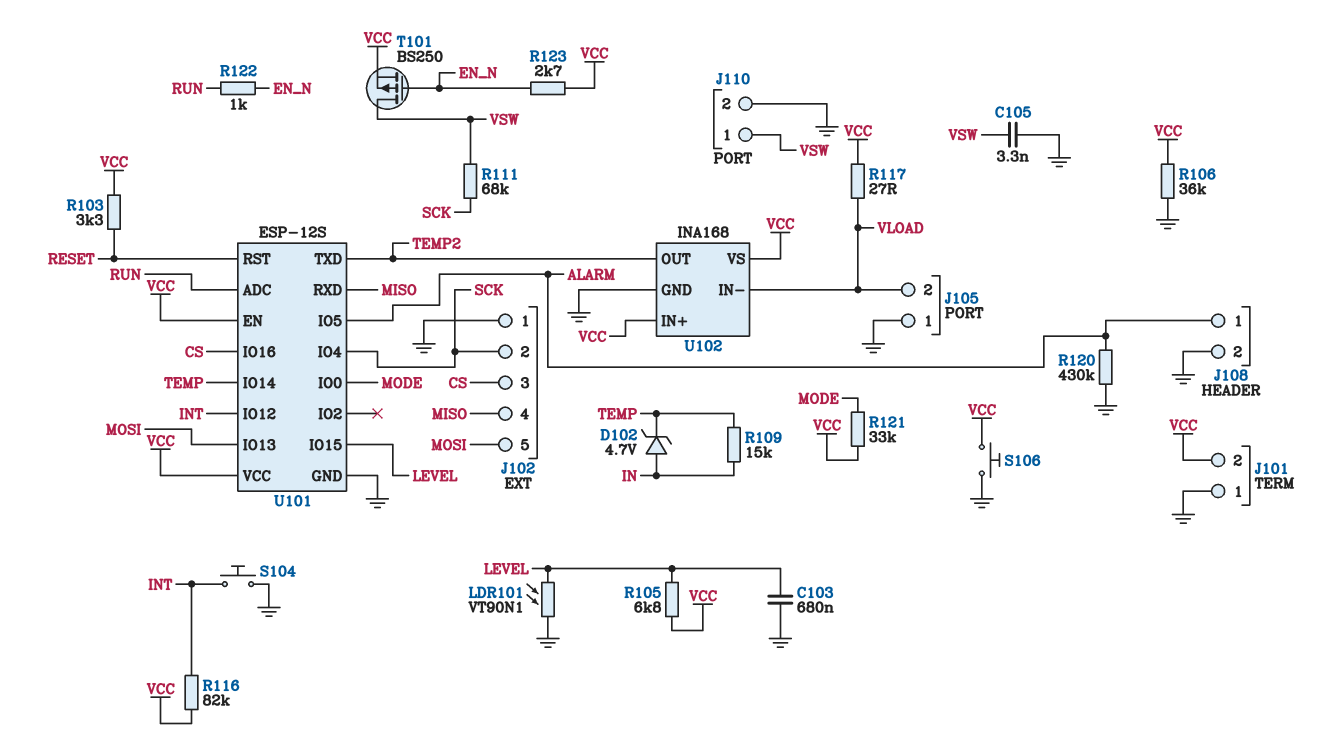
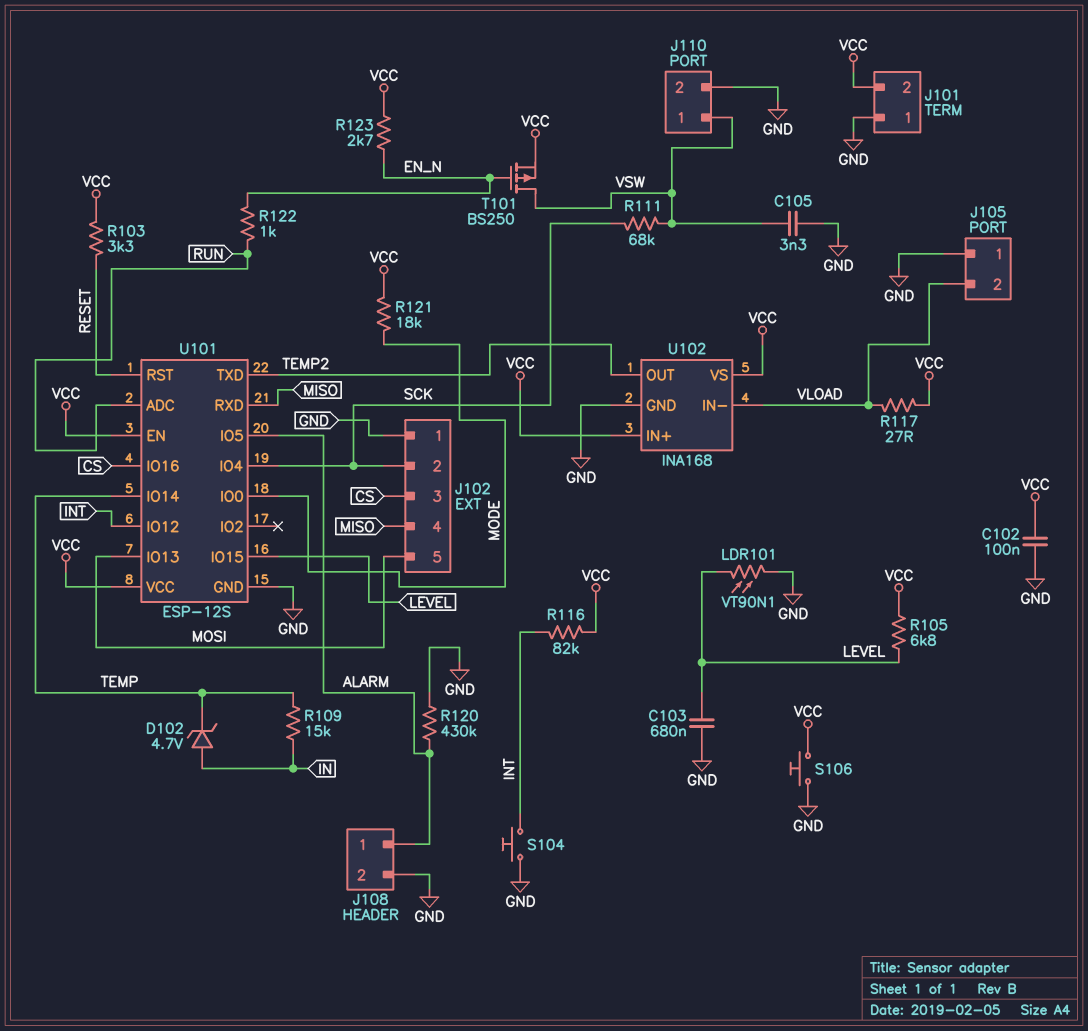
C102: none -> 100nF (GND, VCC)
R106: 36k (GND, VCC) -> none
R121: 33k (MODE, VCC) -> 18k (MODE, VCC)

